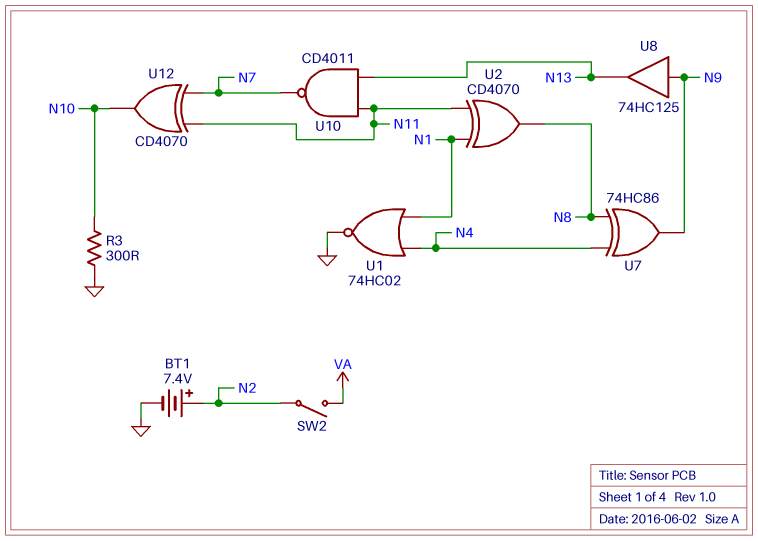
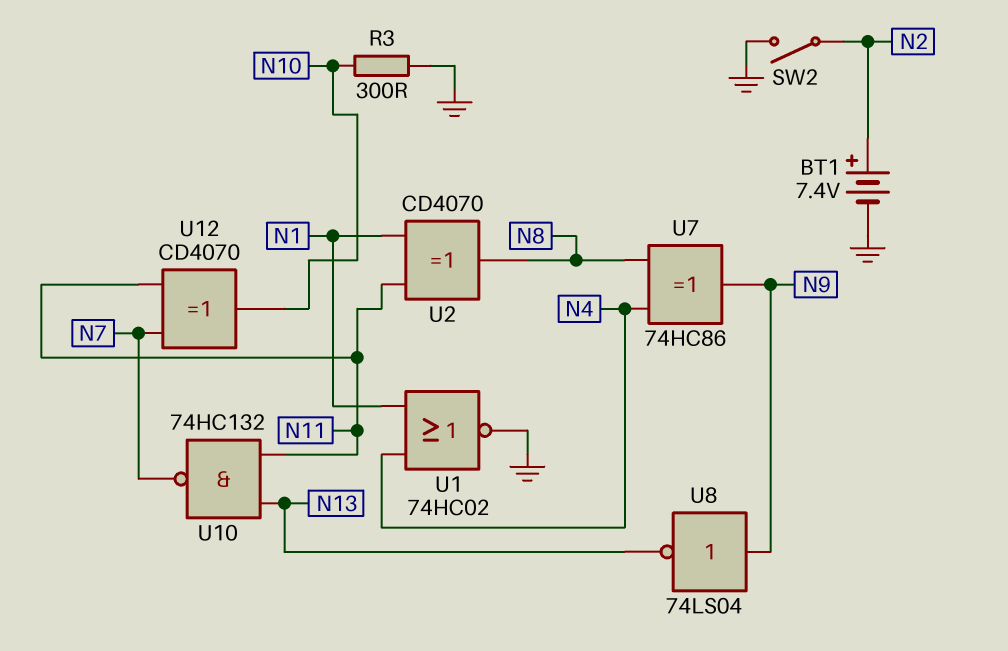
SW2: switch (N2, VA) -> switch (GND, N2)
U8: buffer 74HC125 (in N9, out N13) -> NOT 74LS04 (in N9, out N13)
U10: NAND CD4011 (in N11, in N13, out N7) -> NAND 74HC132 (in N11, in N13, out N7)

